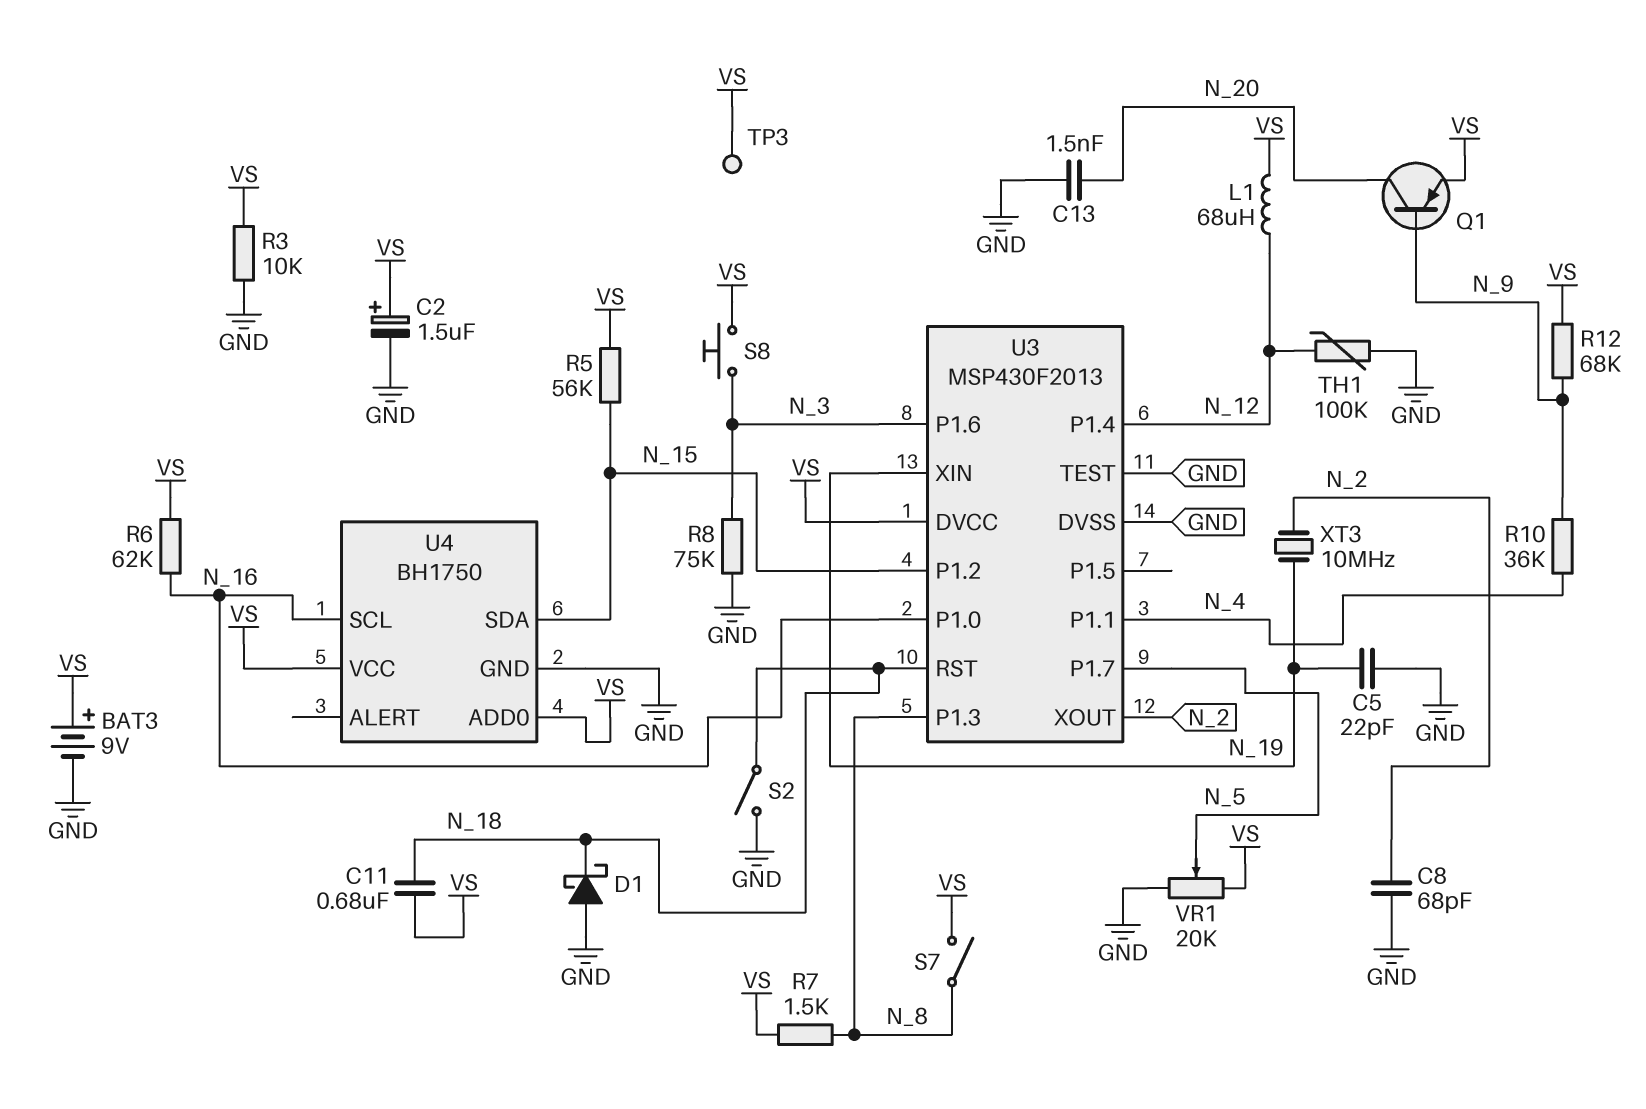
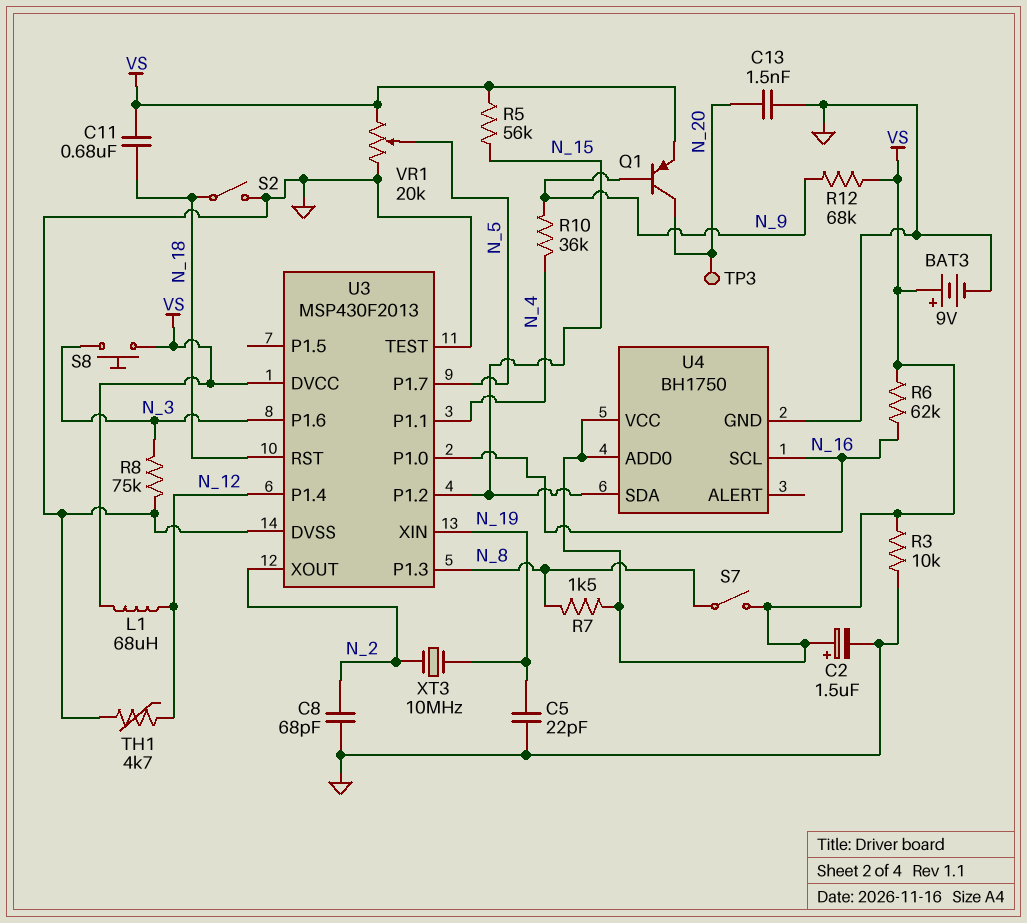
D1: schottky (A GND, K N_18) -> none
TH1: 100k (GND, N_12) -> 4.7k (GND, N_12)
TP3: test point (VS) -> test point (N_20)

